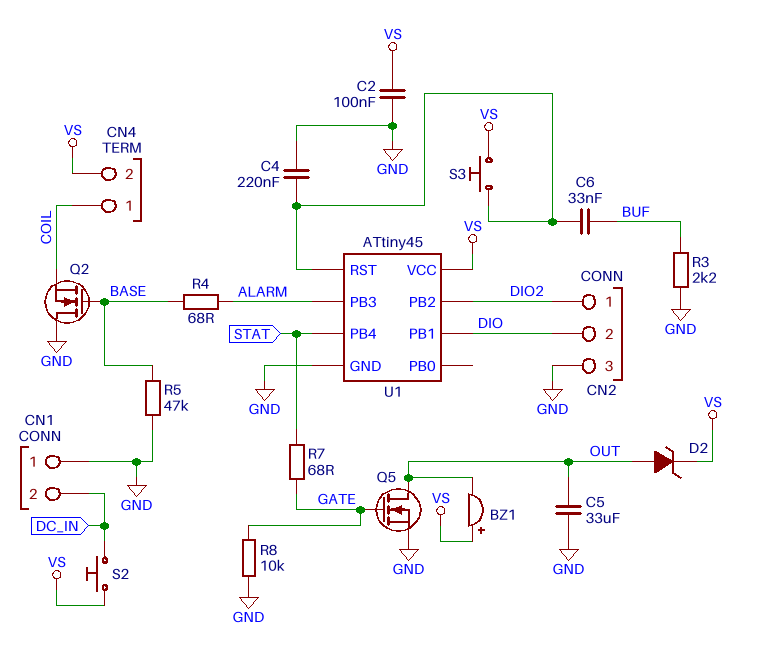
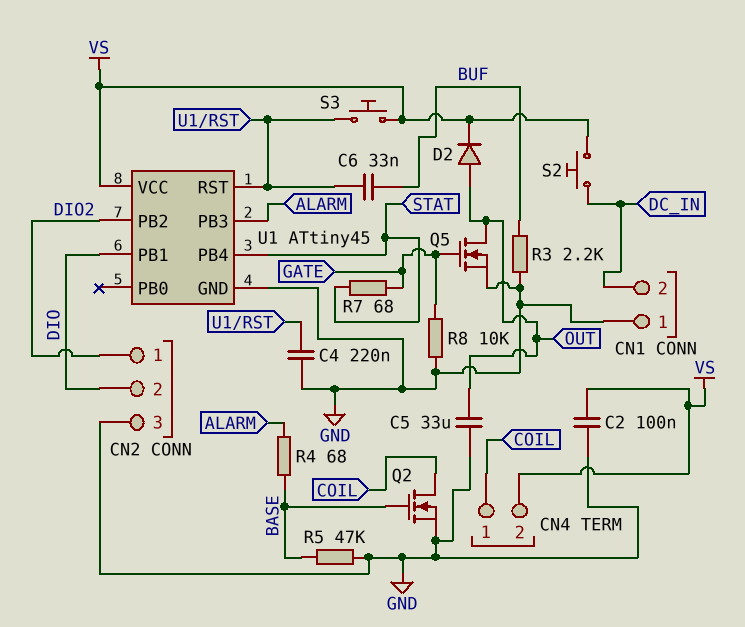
BZ1: buzzer (plus VS, minus OUT) -> none
D2: zener (A OUT, K VS) -> diode (A OUT, K VS)
Q2: NMOS (G BASE, D GND, S COIL) -> NMOS (G BASE, D COIL, S GND)

